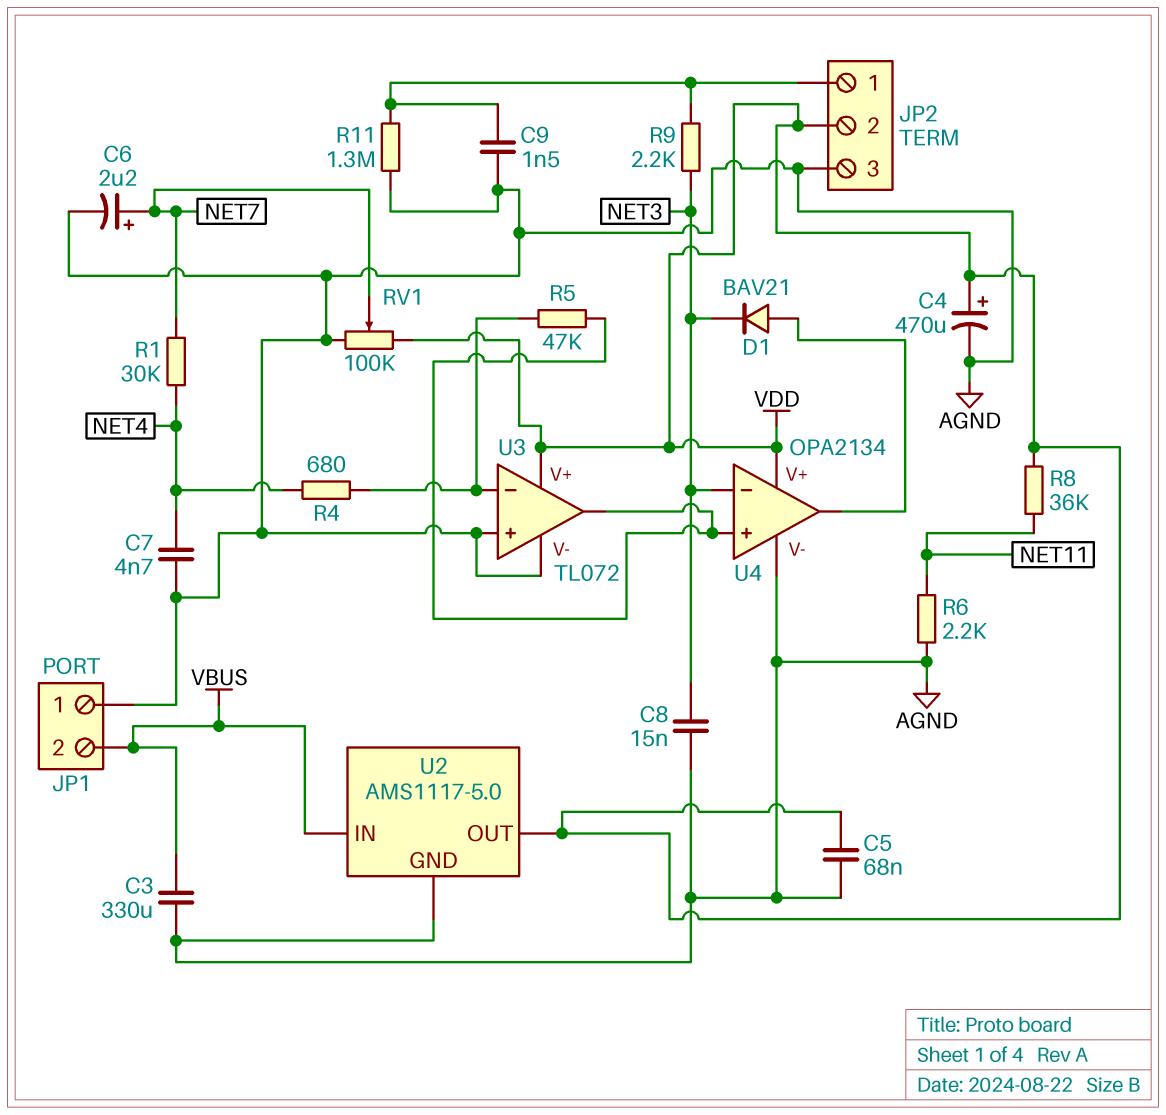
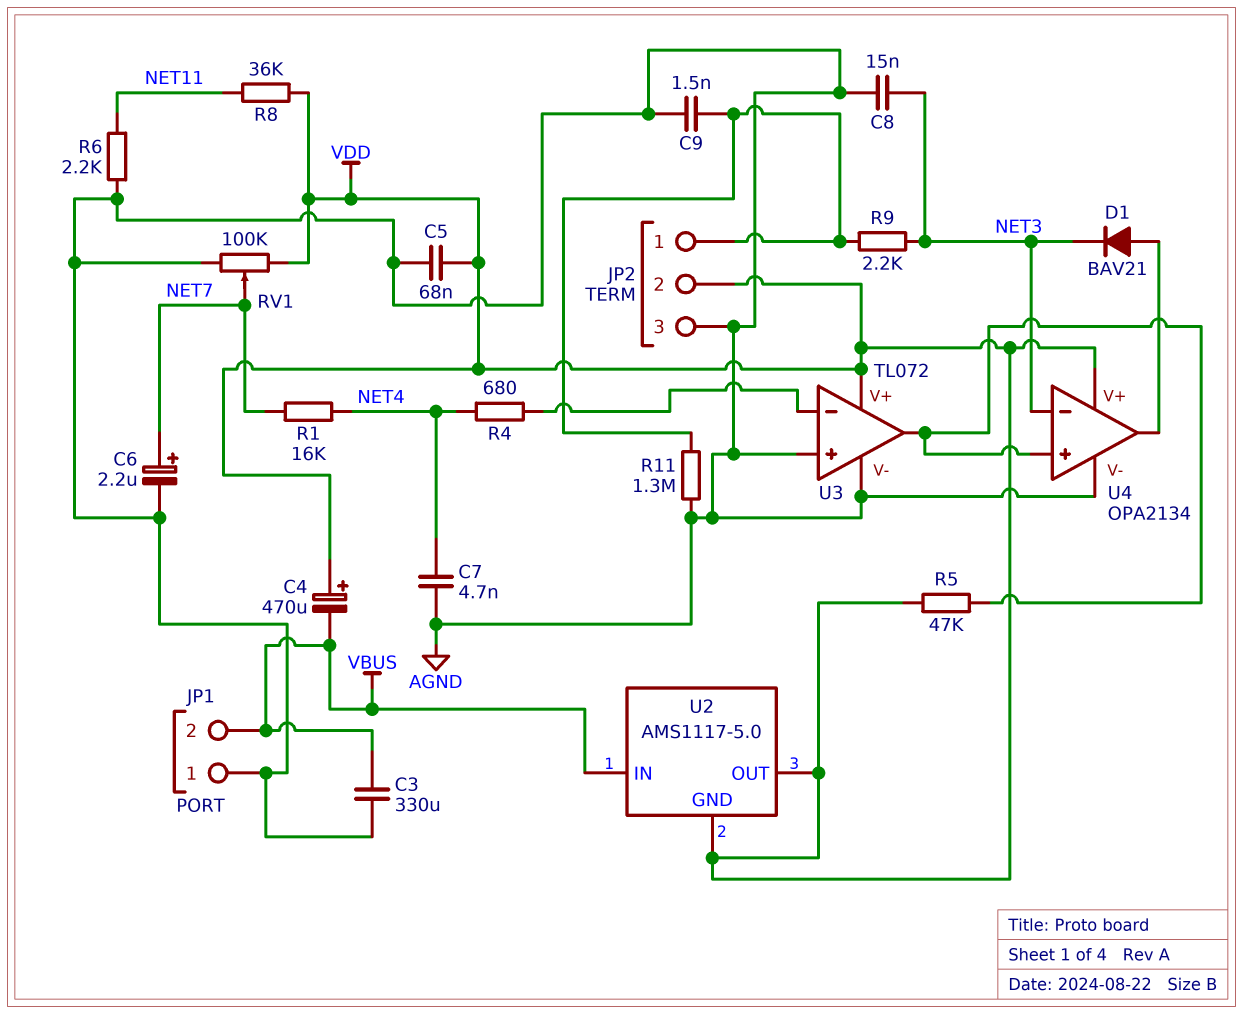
C4: 470uF (plus VDD, minus AGND) -> 470uF (plus VDD, minus VBUS)
R1: 30k (NET4, NET7) -> 16k (NET4, NET7)
R5: 47k (U3/in-, U3/out) -> 47k (U3/out, VDD)
U2 pin GND: AGND -> VDD

